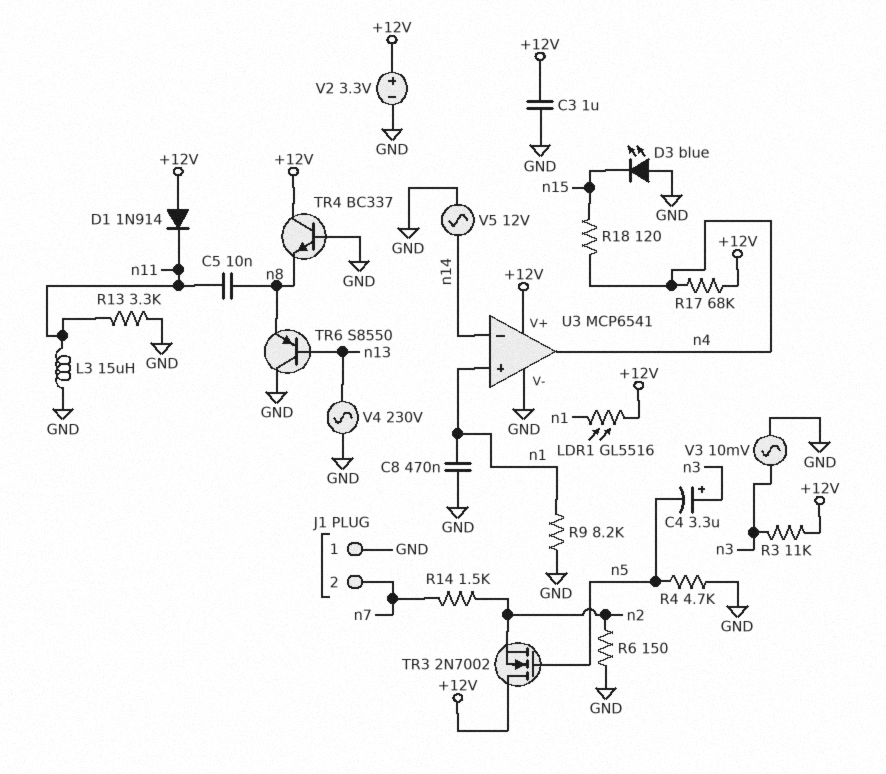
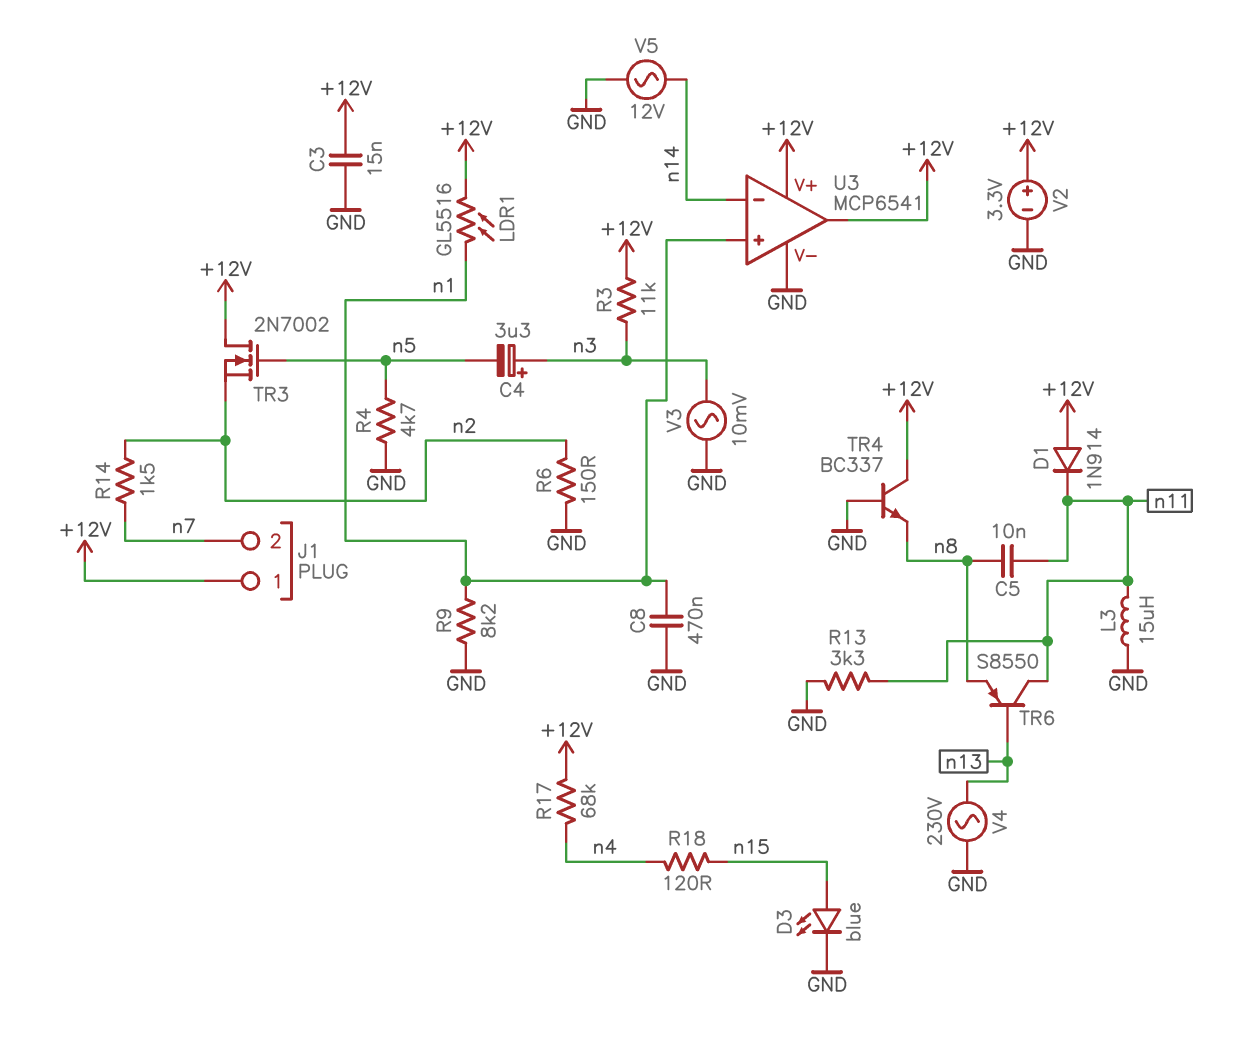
C3: 1uF (+12V, GND) -> 15nF (+12V, GND)
D3: LED blue (A GND, K n15) -> LED blue (A n15, K GND)
J1 pin 1: GND -> +12V
TR6: PNP S8550 (B n13, C GND, E n8) -> PNP S8550 (B n13, C n11, E n8)
U3 pin out: n4 -> +12V

